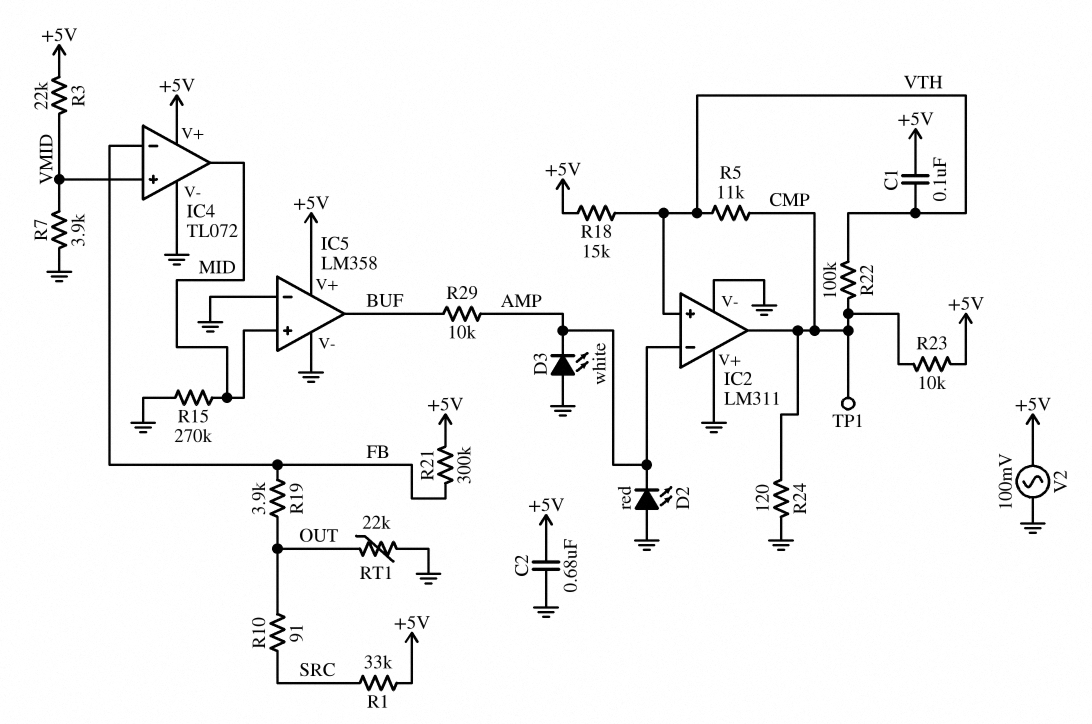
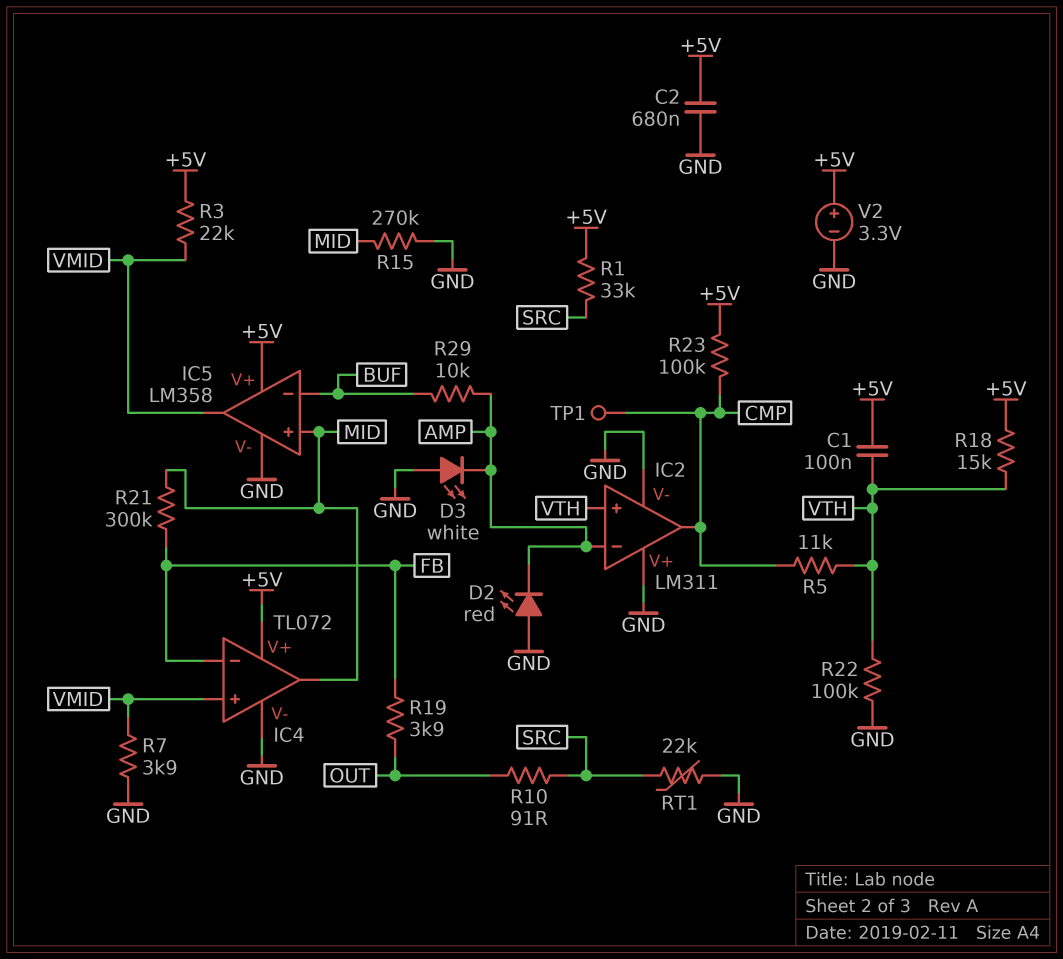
IC5 pin in-: GND -> BUF
IC5 pin out: BUF -> VMID
R21: 300k (+5V, FB) -> 300k (FB, MID)
R22: 100k (CMP, VTH) -> 100k (GND, VTH)
R23: 10k (+5V, CMP) -> 100k (+5V, CMP)
R24: 120 (CMP, GND) -> none
RT1: 22k (GND, OUT) -> 22k (GND, SRC)
V2: AC 100mV (+5V, GND) -> 3.3V (plus +5V, minus GND)

